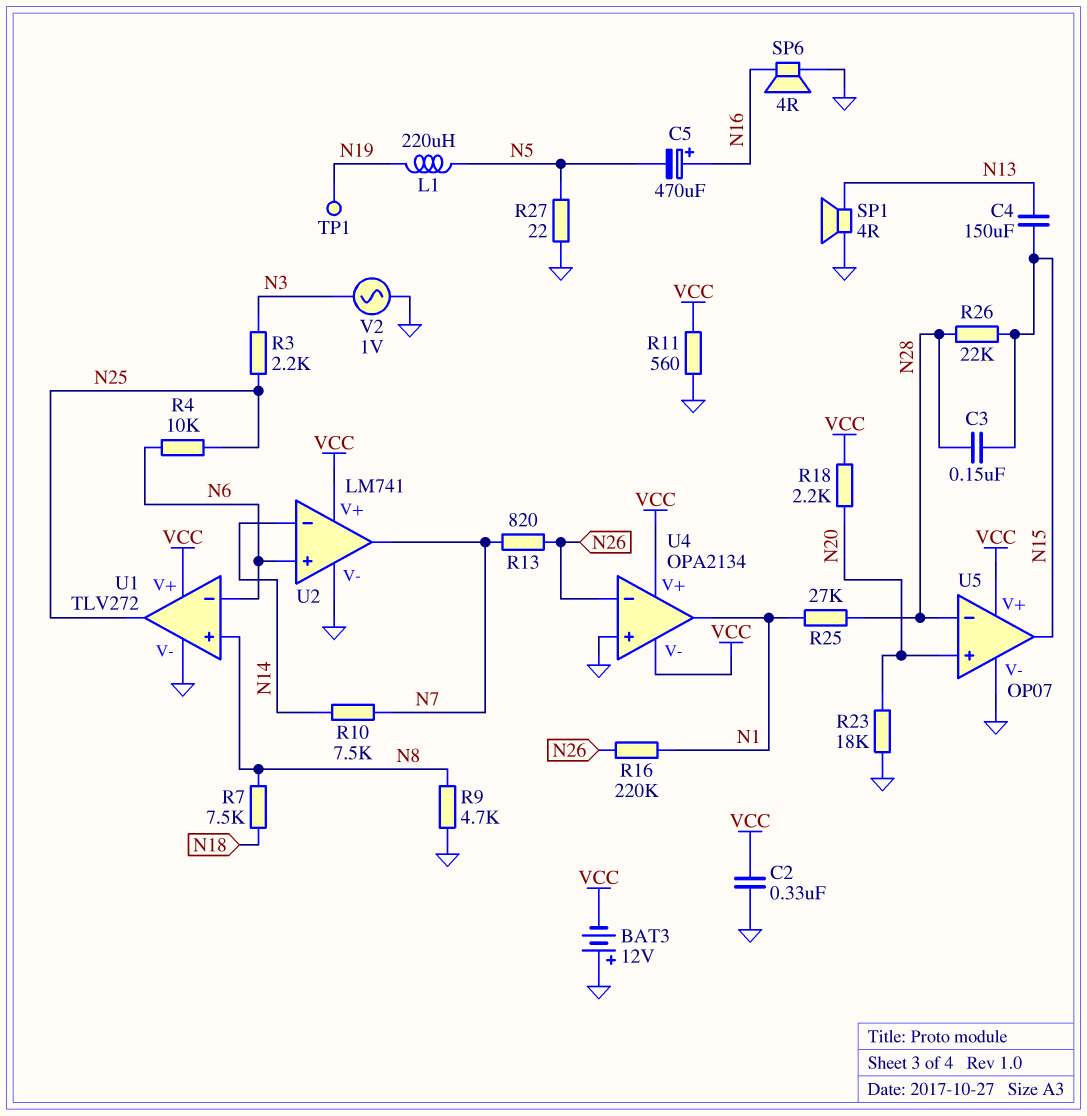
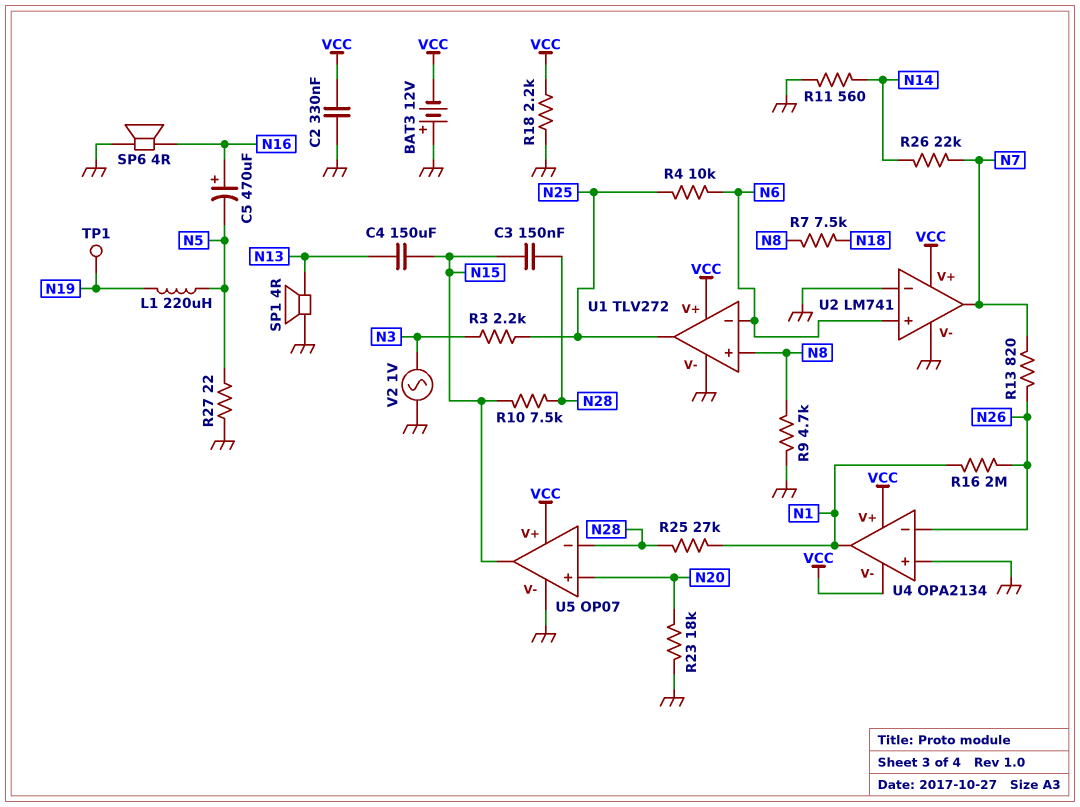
R10: 7.5k (N7, N14) -> 7.5k (N15, N28)
R11: 560 (GND, VCC) -> 560 (GND, N14)
R16: 220k (N1, N26) -> 2M (N1, N26)
R18: 2.2k (N20, VCC) -> 2.2k (GND, VCC)
R26: 22k (N15, N28) -> 22k (N7, N14)
U2 pin in-: N14 -> GND

